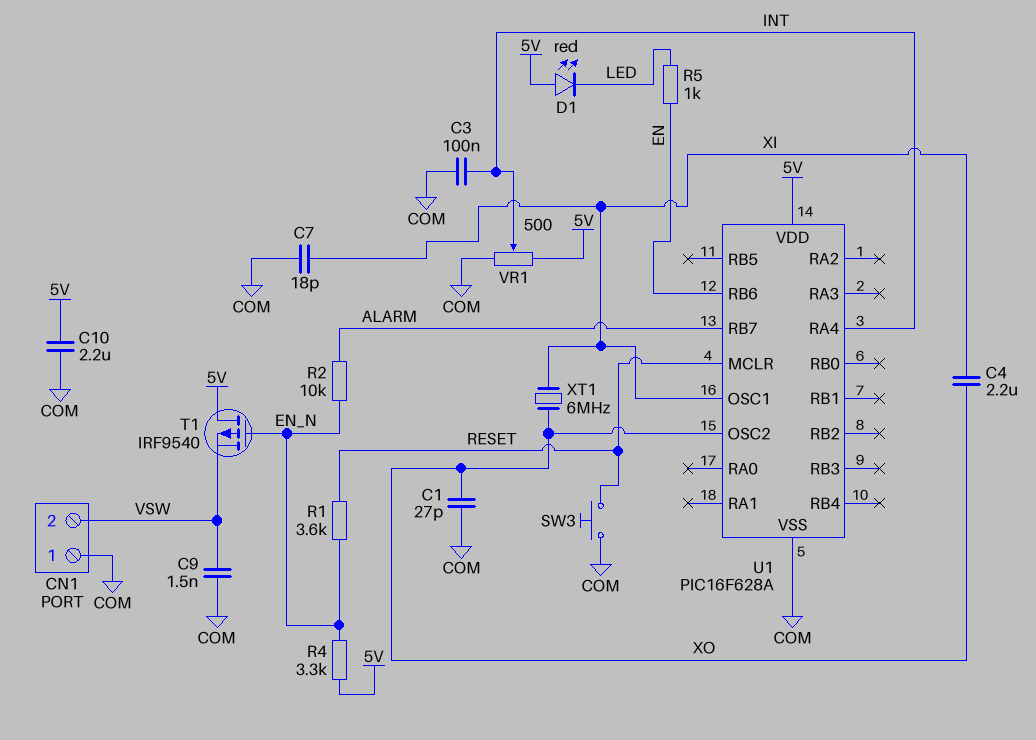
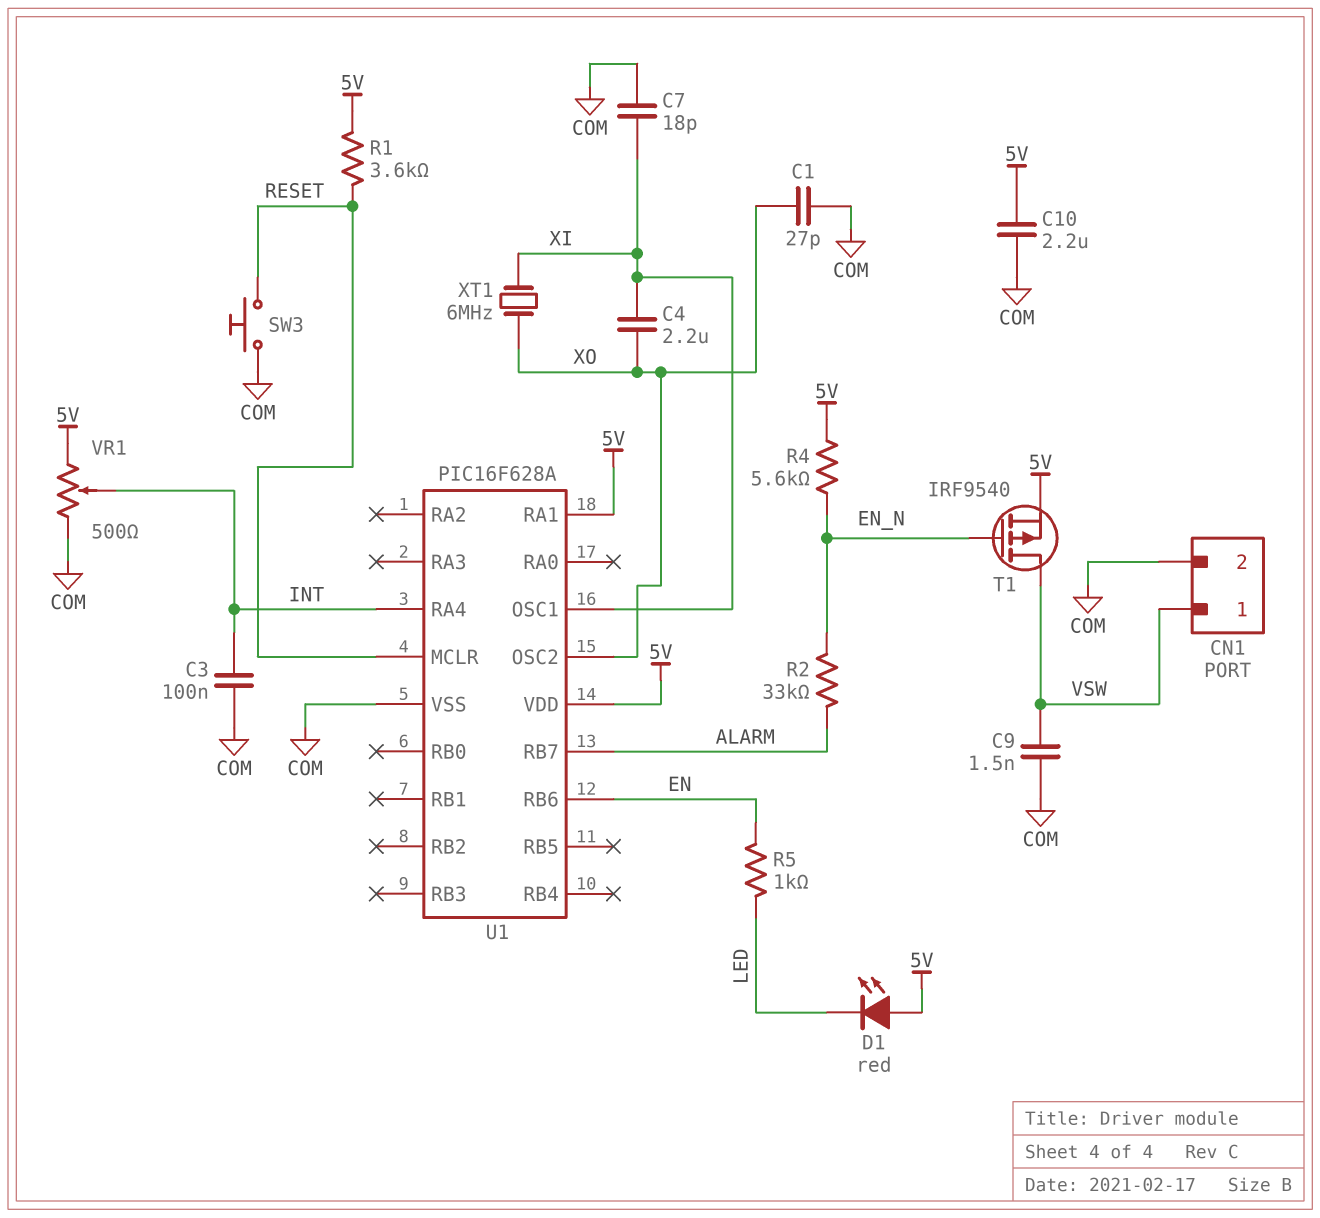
CN1 pin 1: COM -> VSW
CN1 pin 2: VSW -> COM
R1: 3.6k (EN_N, RESET) -> 3.6k (5V, RESET)
R2: 10k (ALARM, EN_N) -> 33k (ALARM, EN_N)
R4: 3.3k (5V, EN_N) -> 5.6k (5V, EN_N)
T1: PMOS IRF9540 (G EN_N, D 5V, S VSW) -> PMOS IRF9540 (G EN_N, D VSW, S 5V)
U1 pin RA1: none -> 5V

